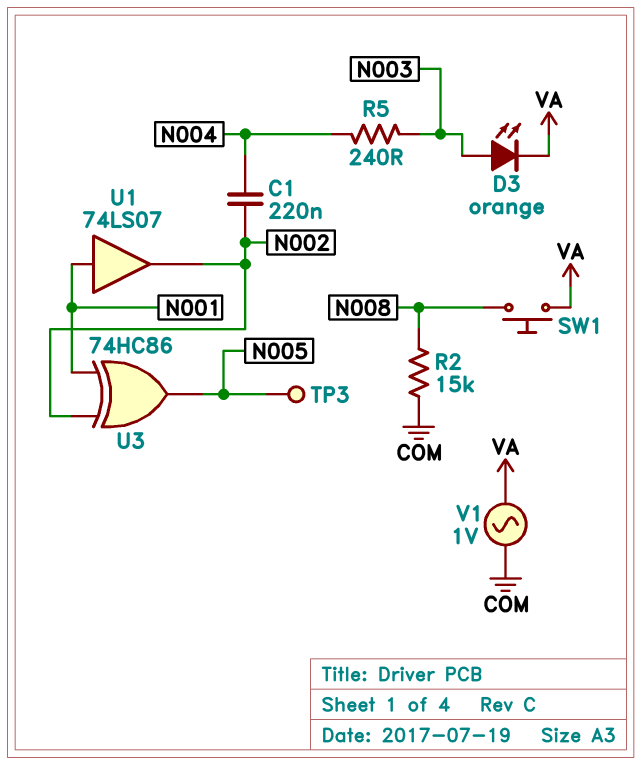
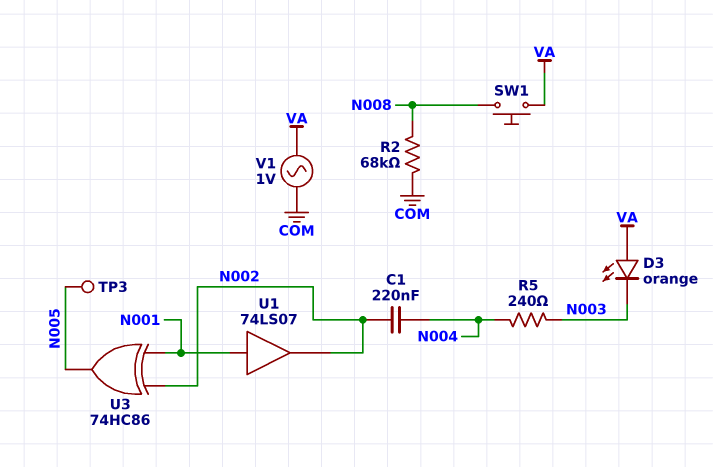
D3: LED orange (A N003, K VA) -> LED orange (A VA, K N003)
R2: 15k (COM, N008) -> 68k (COM, N008)

